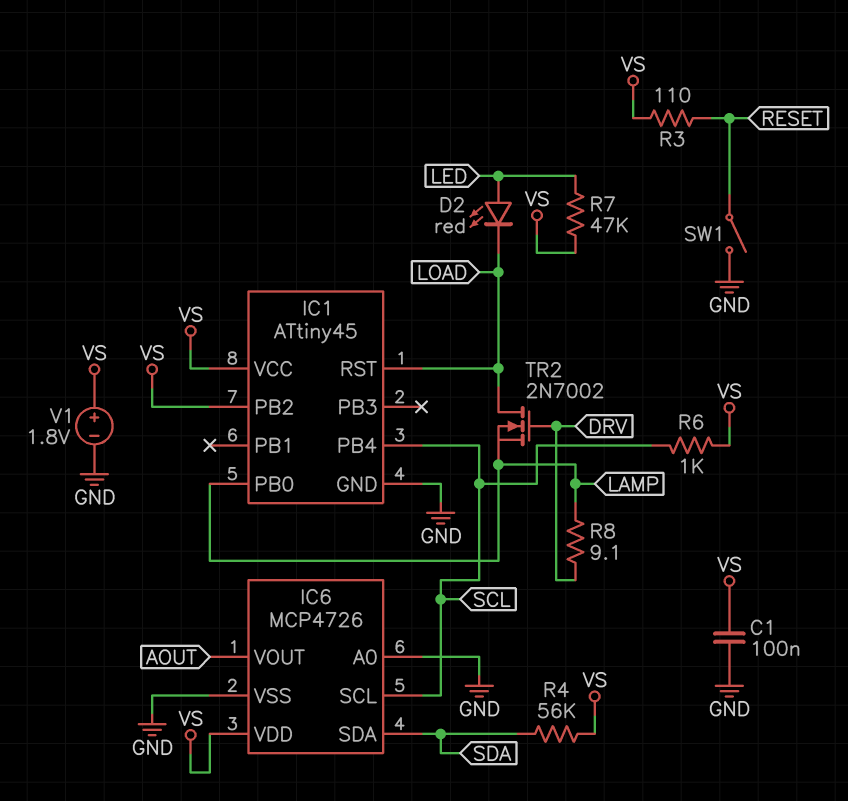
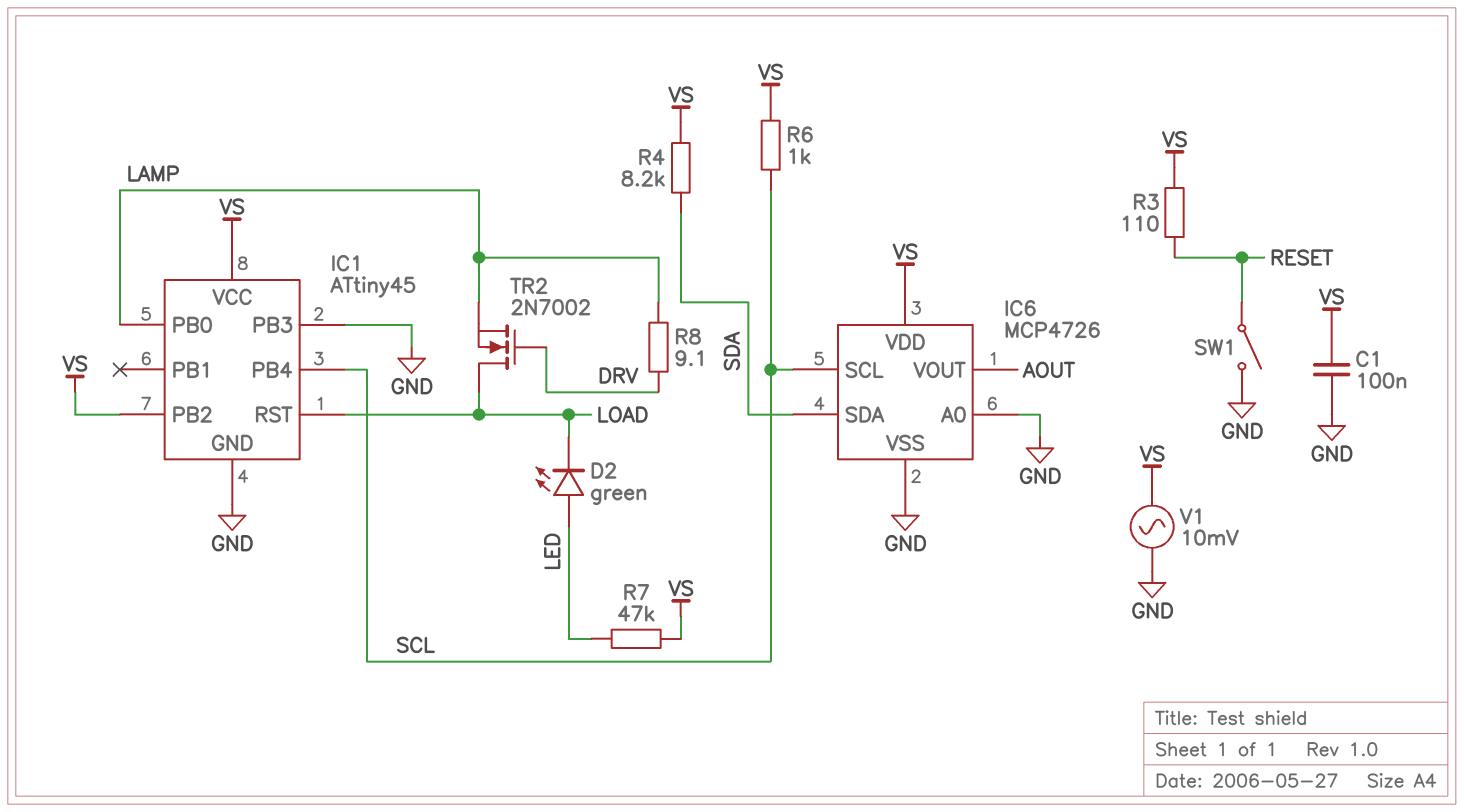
D2: LED red (A LED, K LOAD) -> LED green (A LED, K LOAD)
IC1 pin PB3: none -> GND
R4: 56k (SDA, VS) -> 8.2k (SDA, VS)
V1: 1.8V (plus VS, minus GND) -> AC 10mV (GND, VS)

